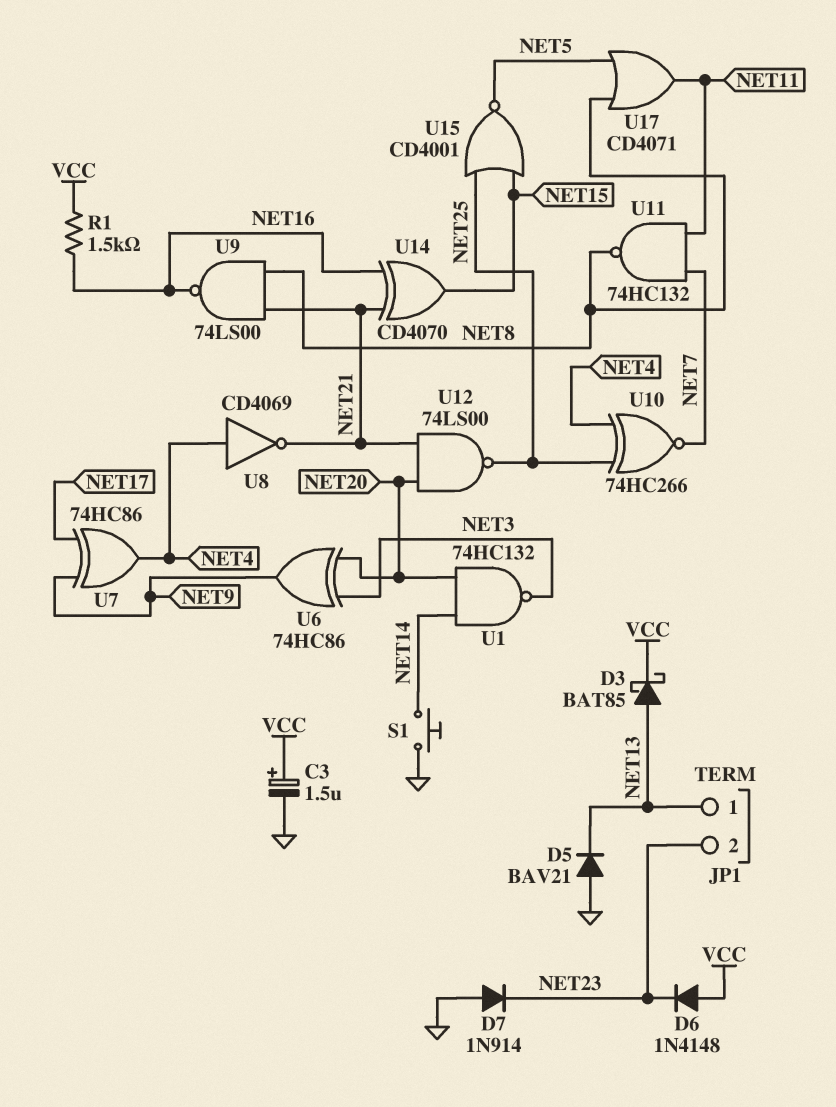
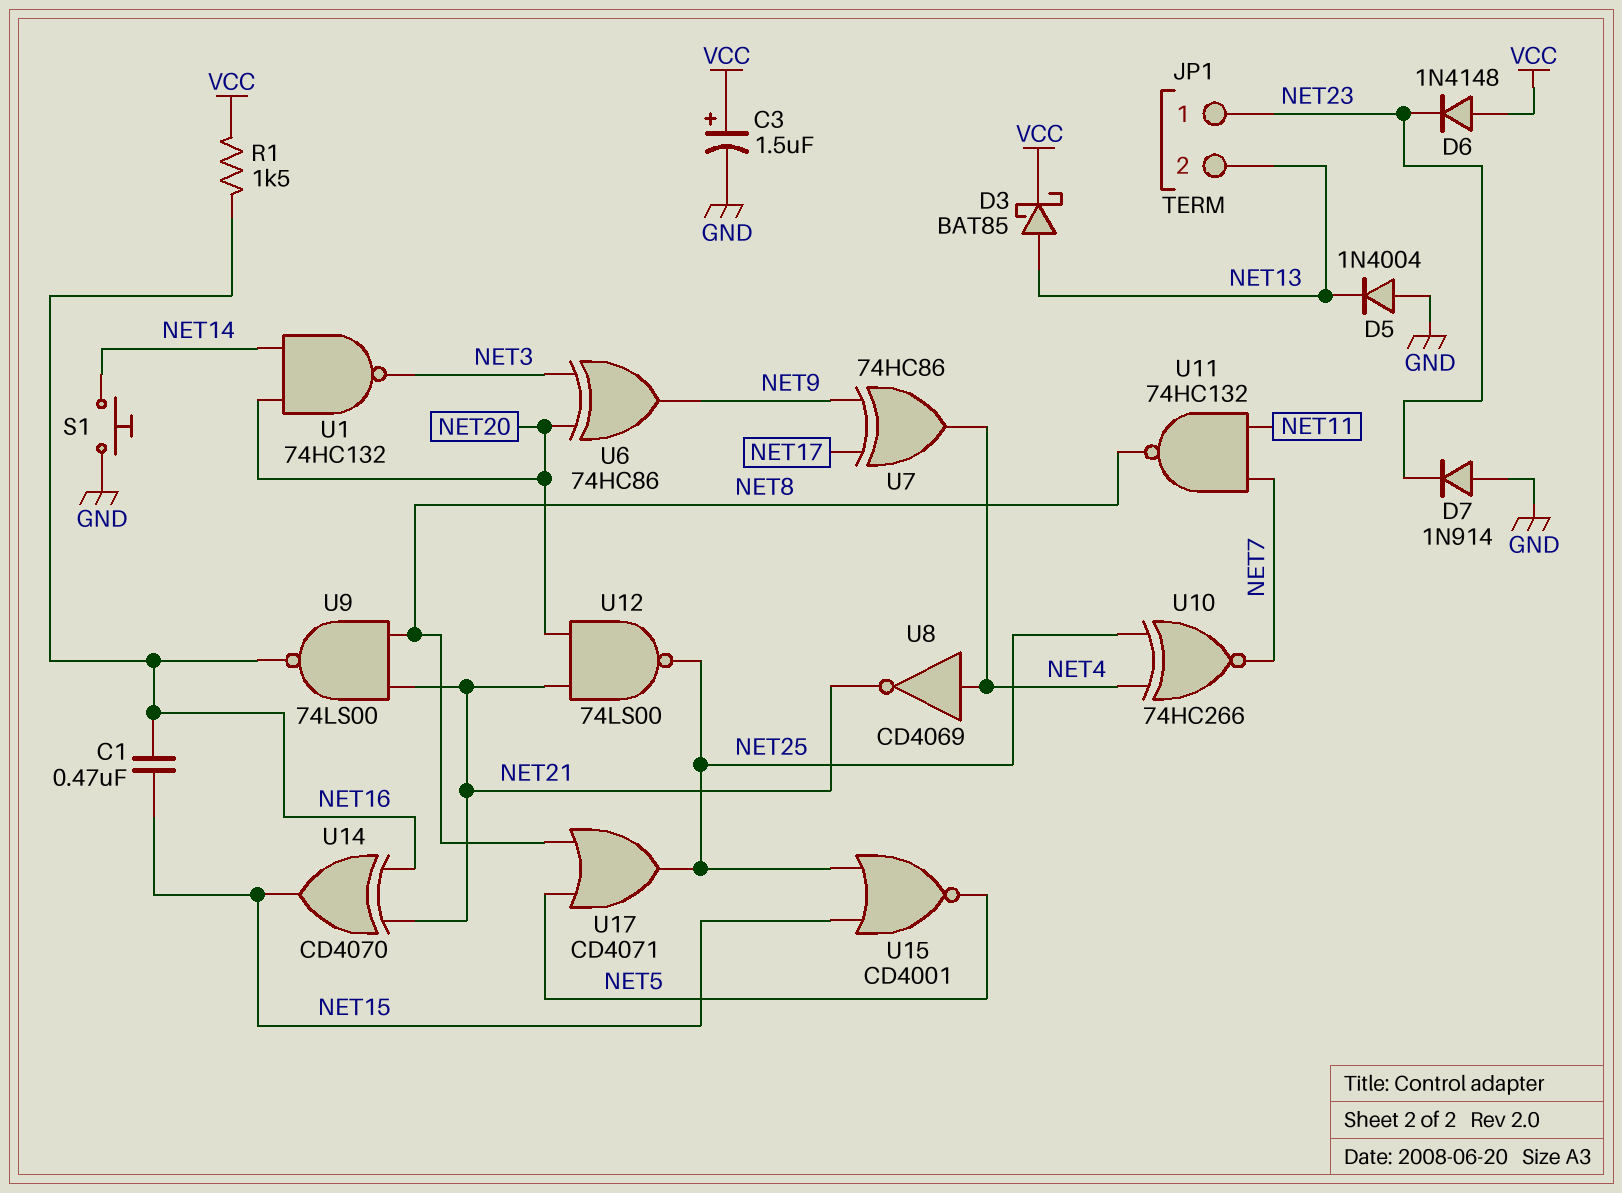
C1: none -> 470nF (NET15, NET16)
D5: diode BAV21 (A GND, K NET13) -> diode 1N4004 (A GND, K NET13)
JP1 pin 1: NET13 -> NET23
JP1 pin 2: NET23 -> NET13
U17: OR CD4071 (in NET5, in NET8, out NET11) -> OR CD4071 (in NET5, in NET8, out NET25)

